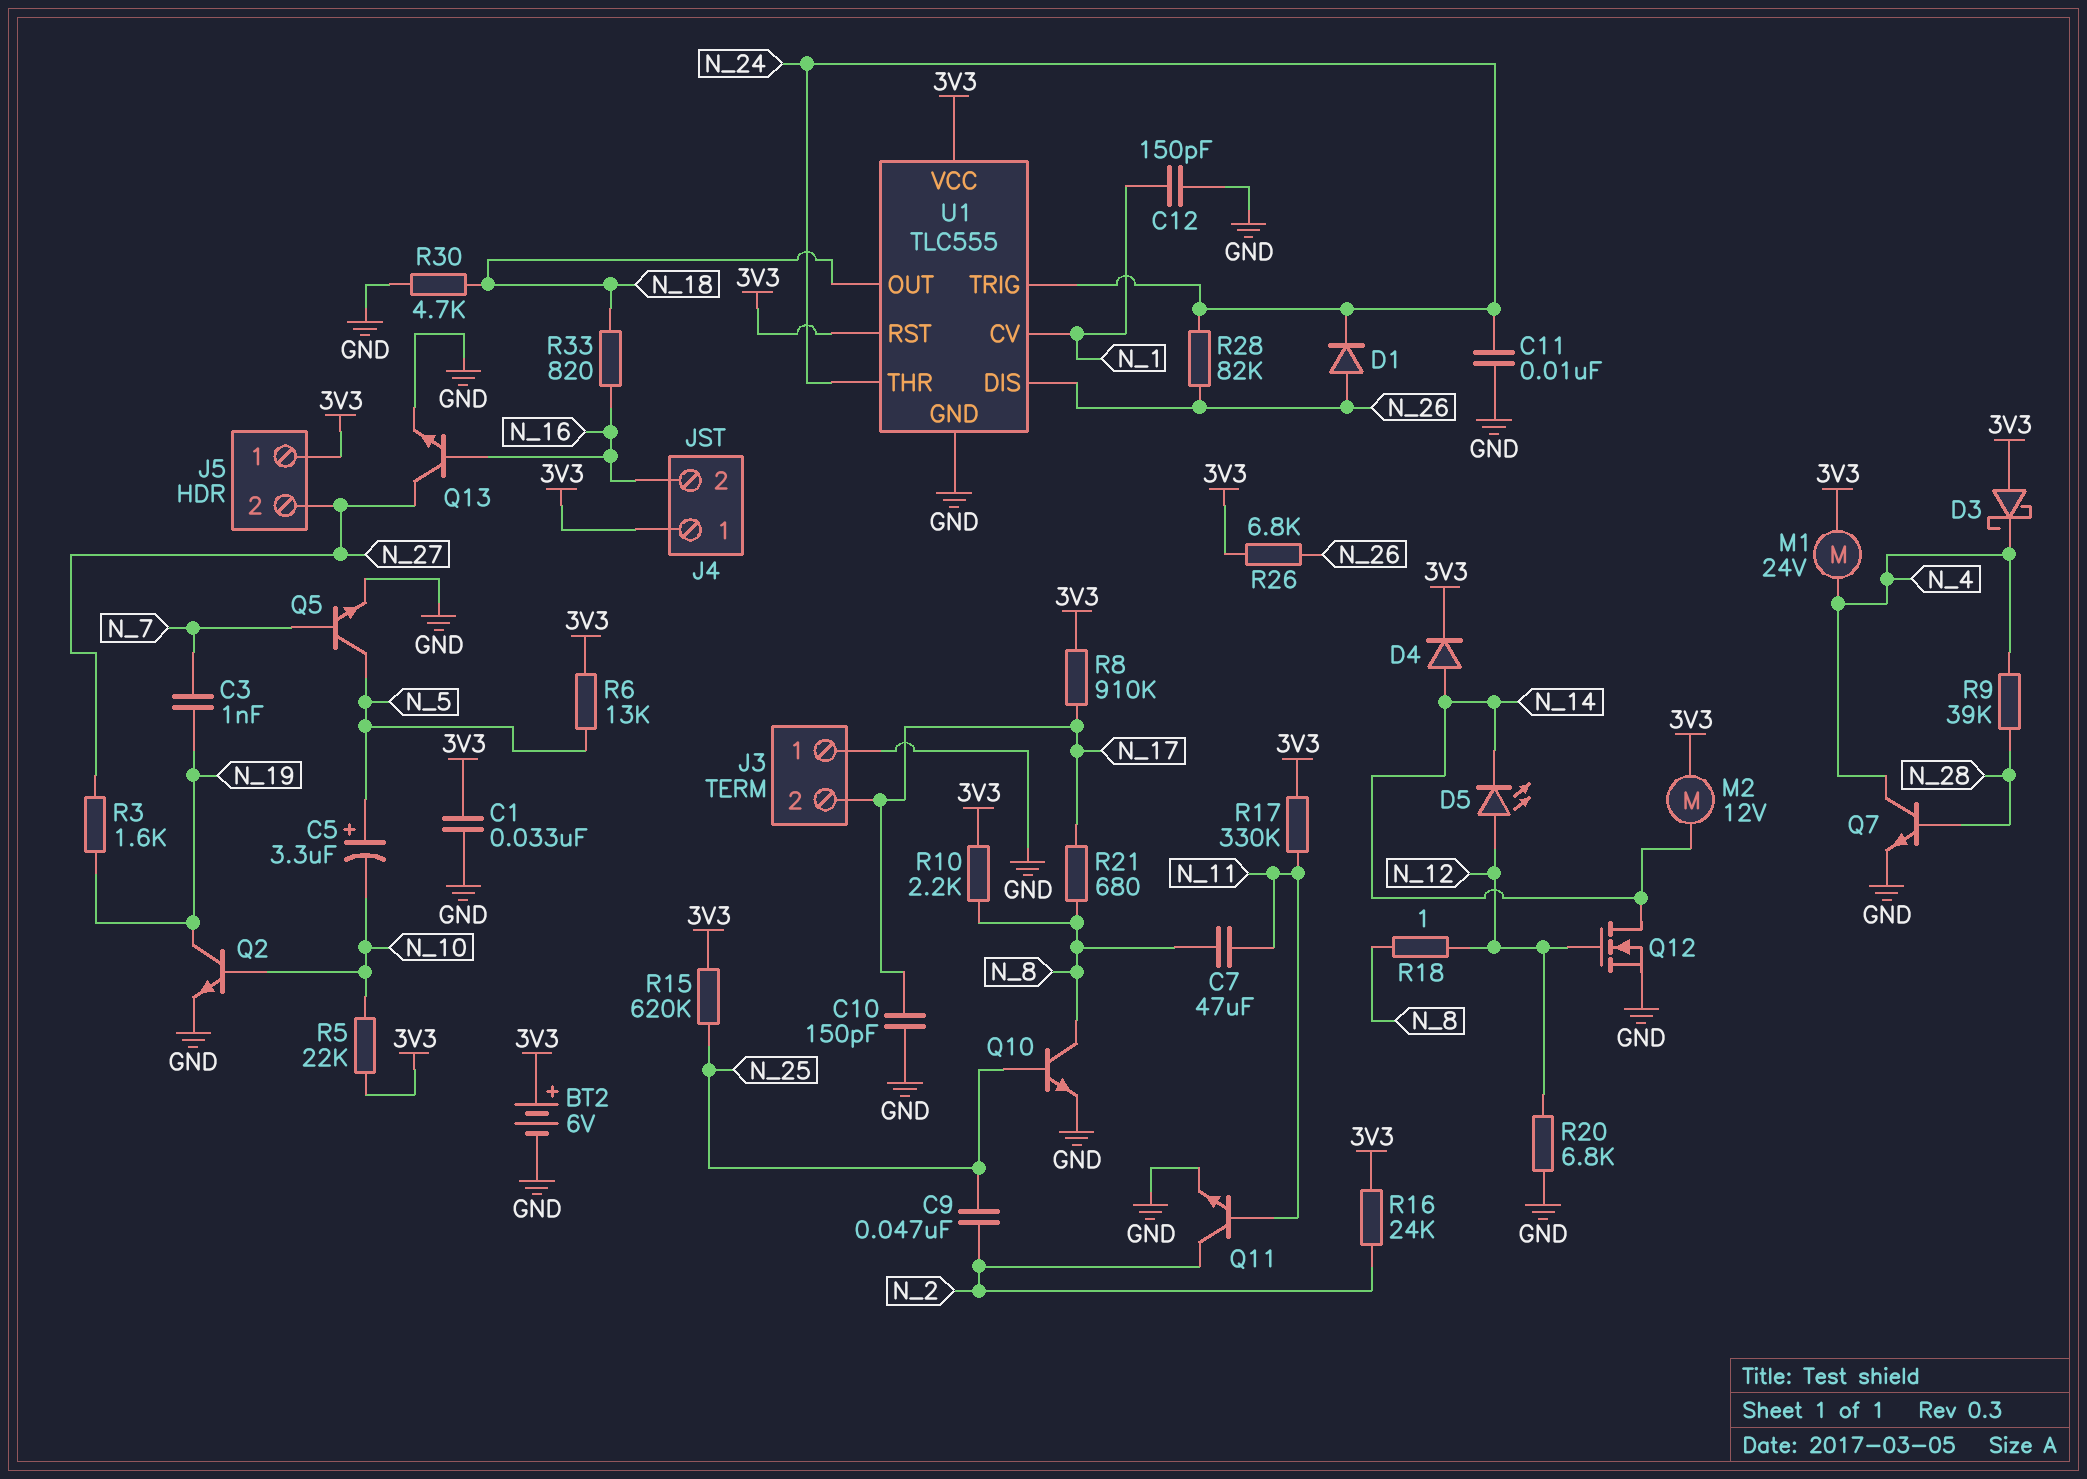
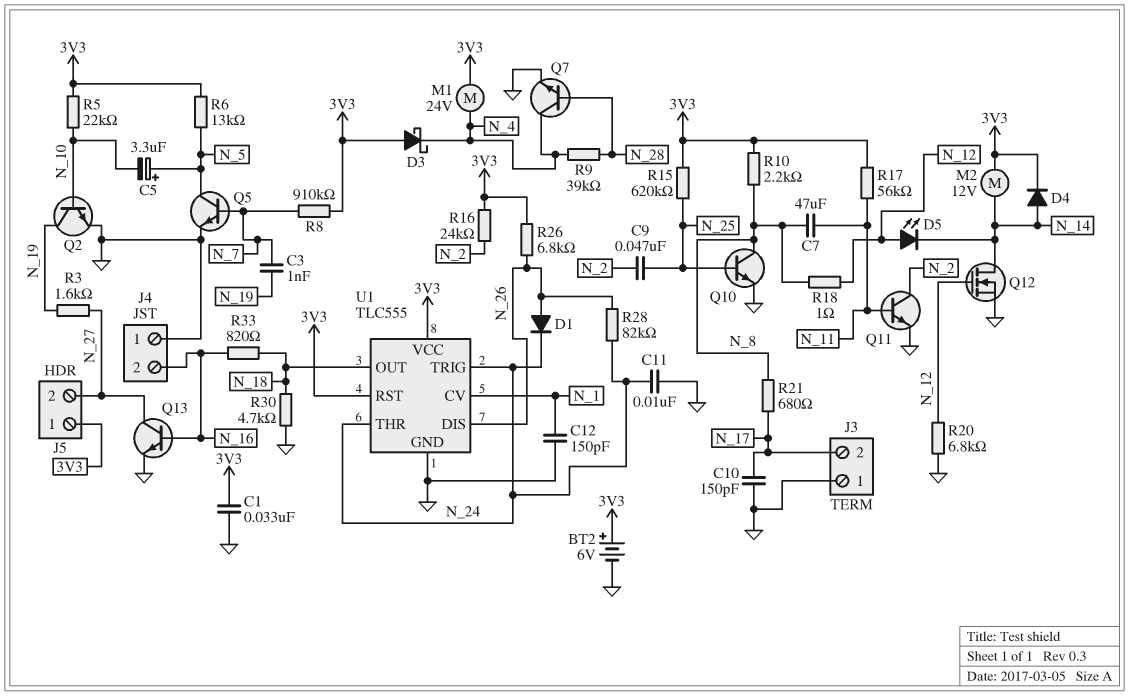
J4 pin 1: 3V3 -> GND
R8: 910k (3V3, N_17) -> 910k (3V3, N_7)
R17: 330k (3V3, N_11) -> 56k (3V3, N_11)

